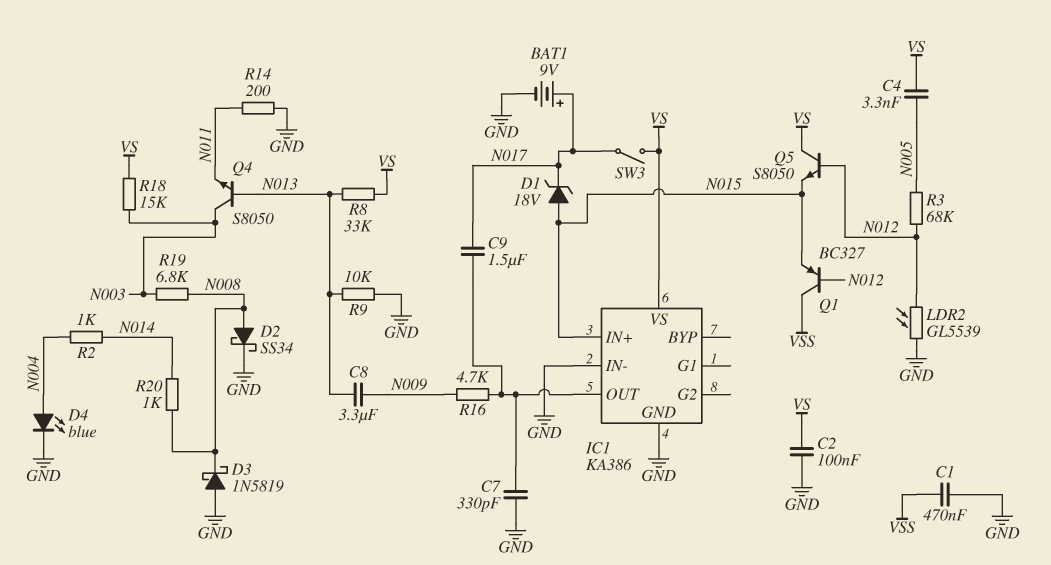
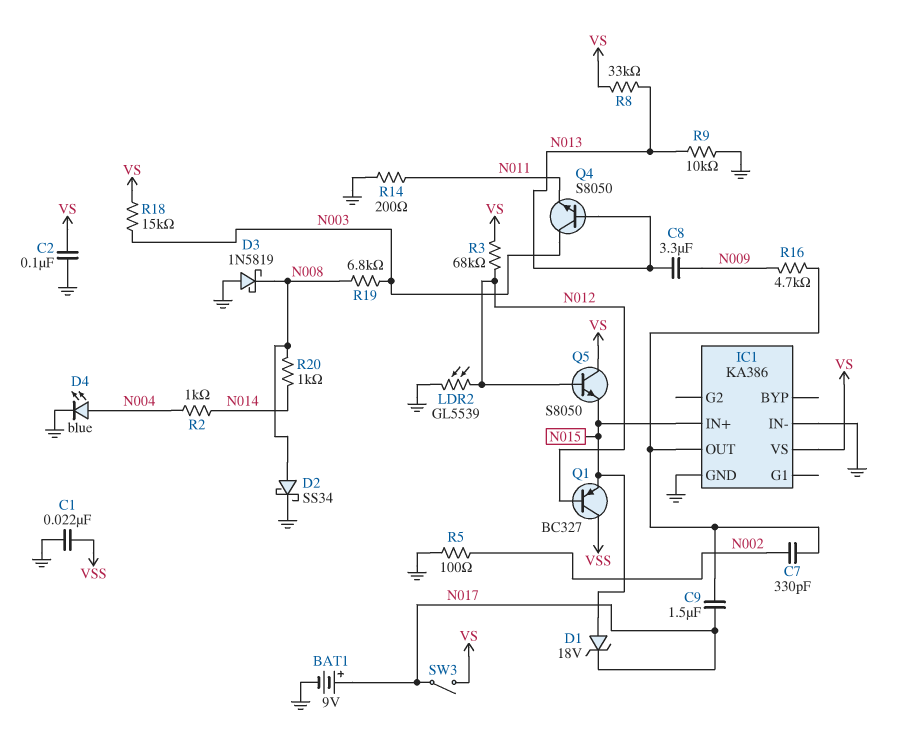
C1: 470nF (GND, VSS) -> 22nF (GND, VSS)
C4: 3.3nF (N005, VS) -> none
C7: 330pF (GND, IC1/OUT) -> 330pF (IC1/OUT, N002)
R3: 68k (N005, N012) -> 68k (N012, VS)
R5: none -> 100 (GND, N002)

